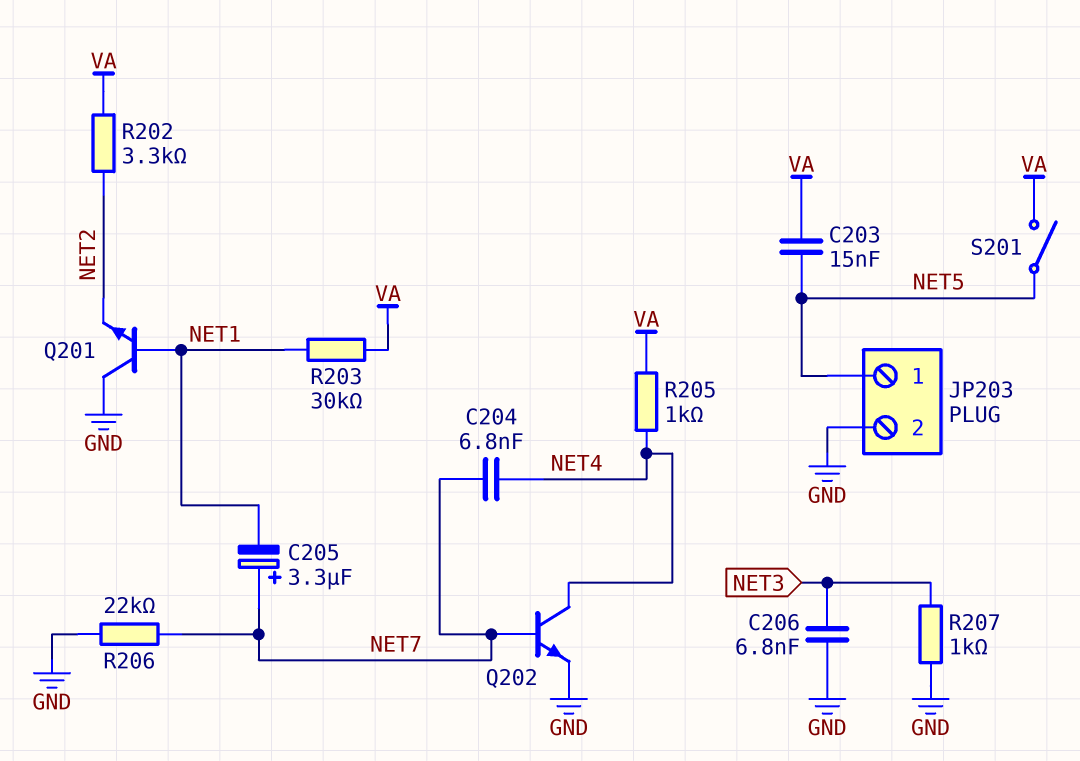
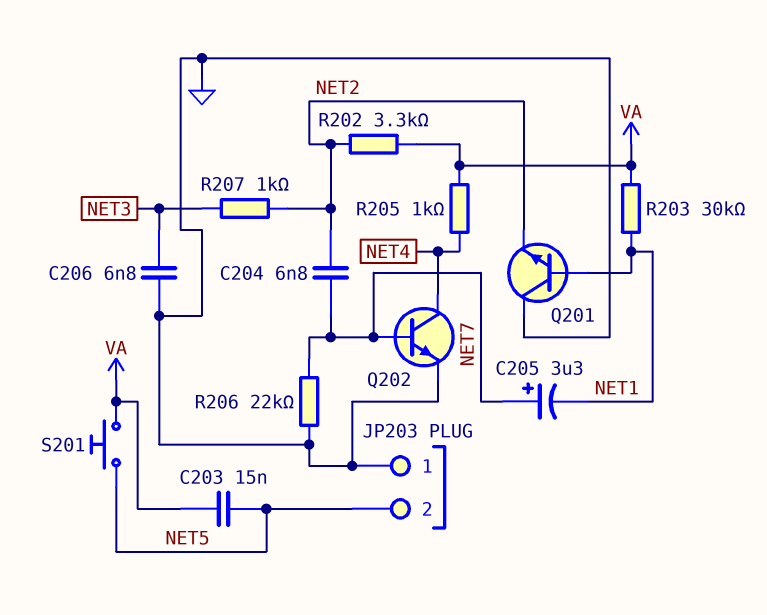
C204: 6.8nF (NET4, NET7) -> 6.8nF (NET2, NET7)
JP203 pin 1: NET5 -> GND
JP203 pin 2: GND -> NET5
R207: 1k (GND, NET3) -> 1k (NET2, NET3)
S201: switch (NET5, VA) -> button (NET5, VA)

